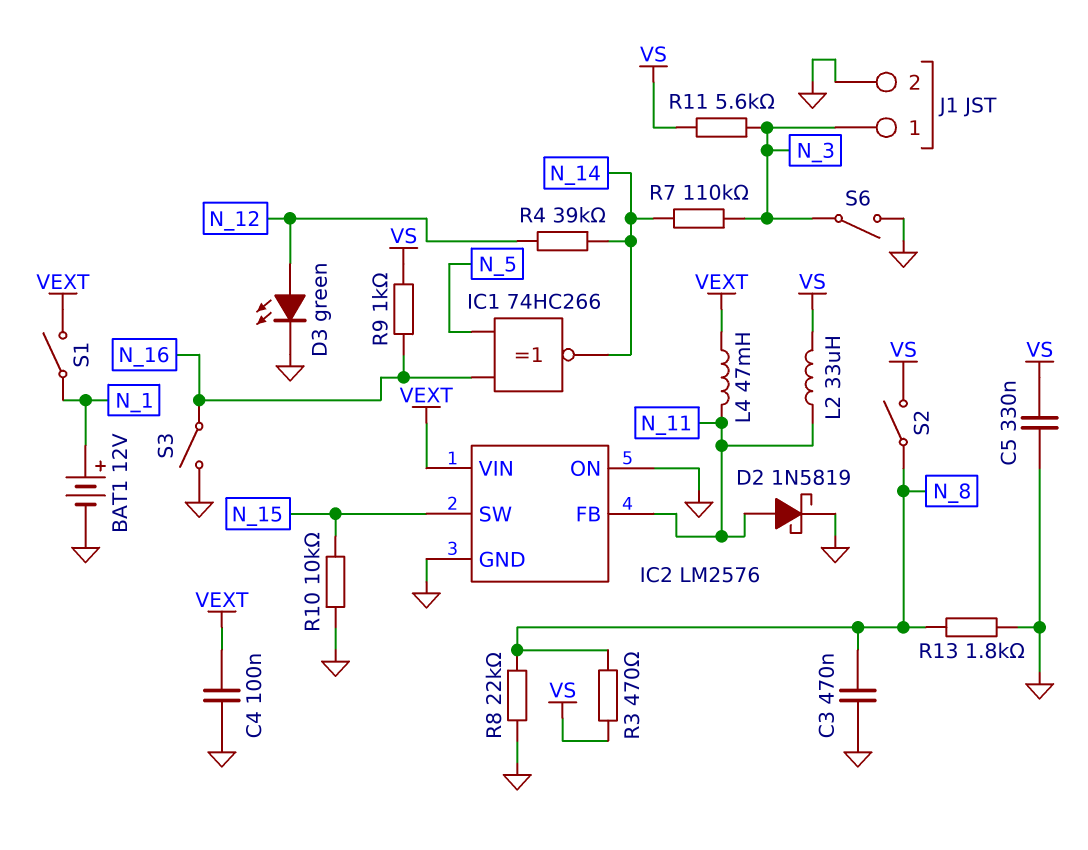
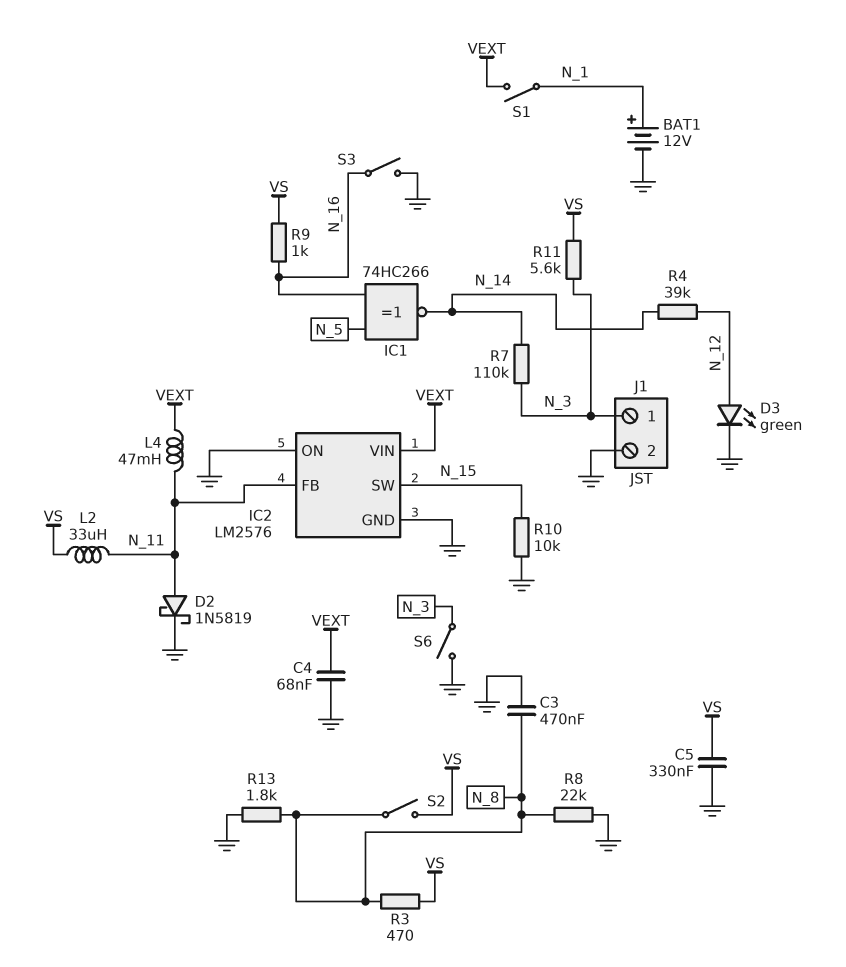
C4: 100nF (GND, VEXT) -> 68nF (GND, VEXT)

